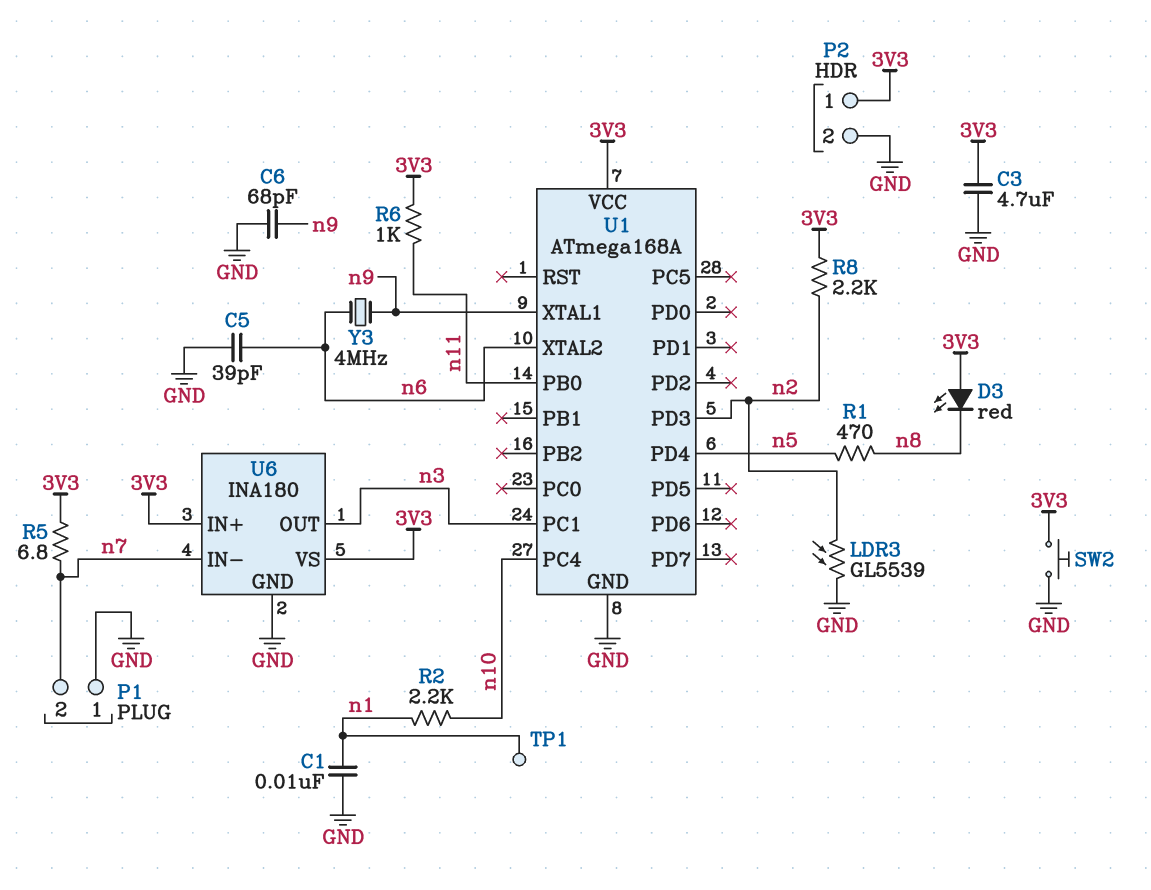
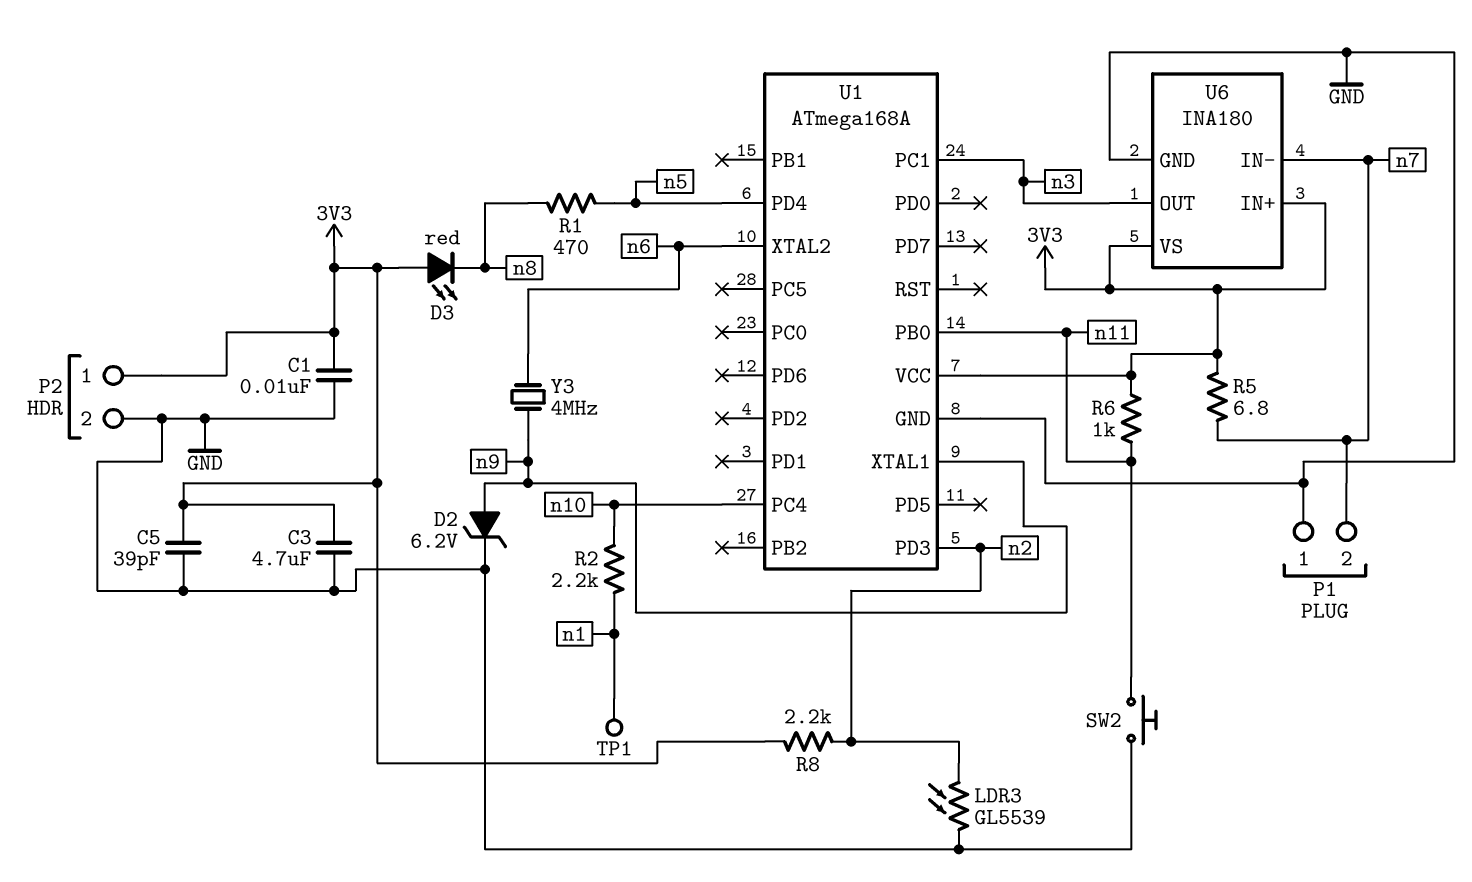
C1: 10nF (GND, n1) -> 10nF (3V3, GND)
C5: 39pF (GND, n6) -> 39pF (3V3, GND)
C6: 68pF (GND, n9) -> none
D2: none -> zener 6.2V (A n9, K GND)
SW2: button (3V3, GND) -> button (GND, n11)

